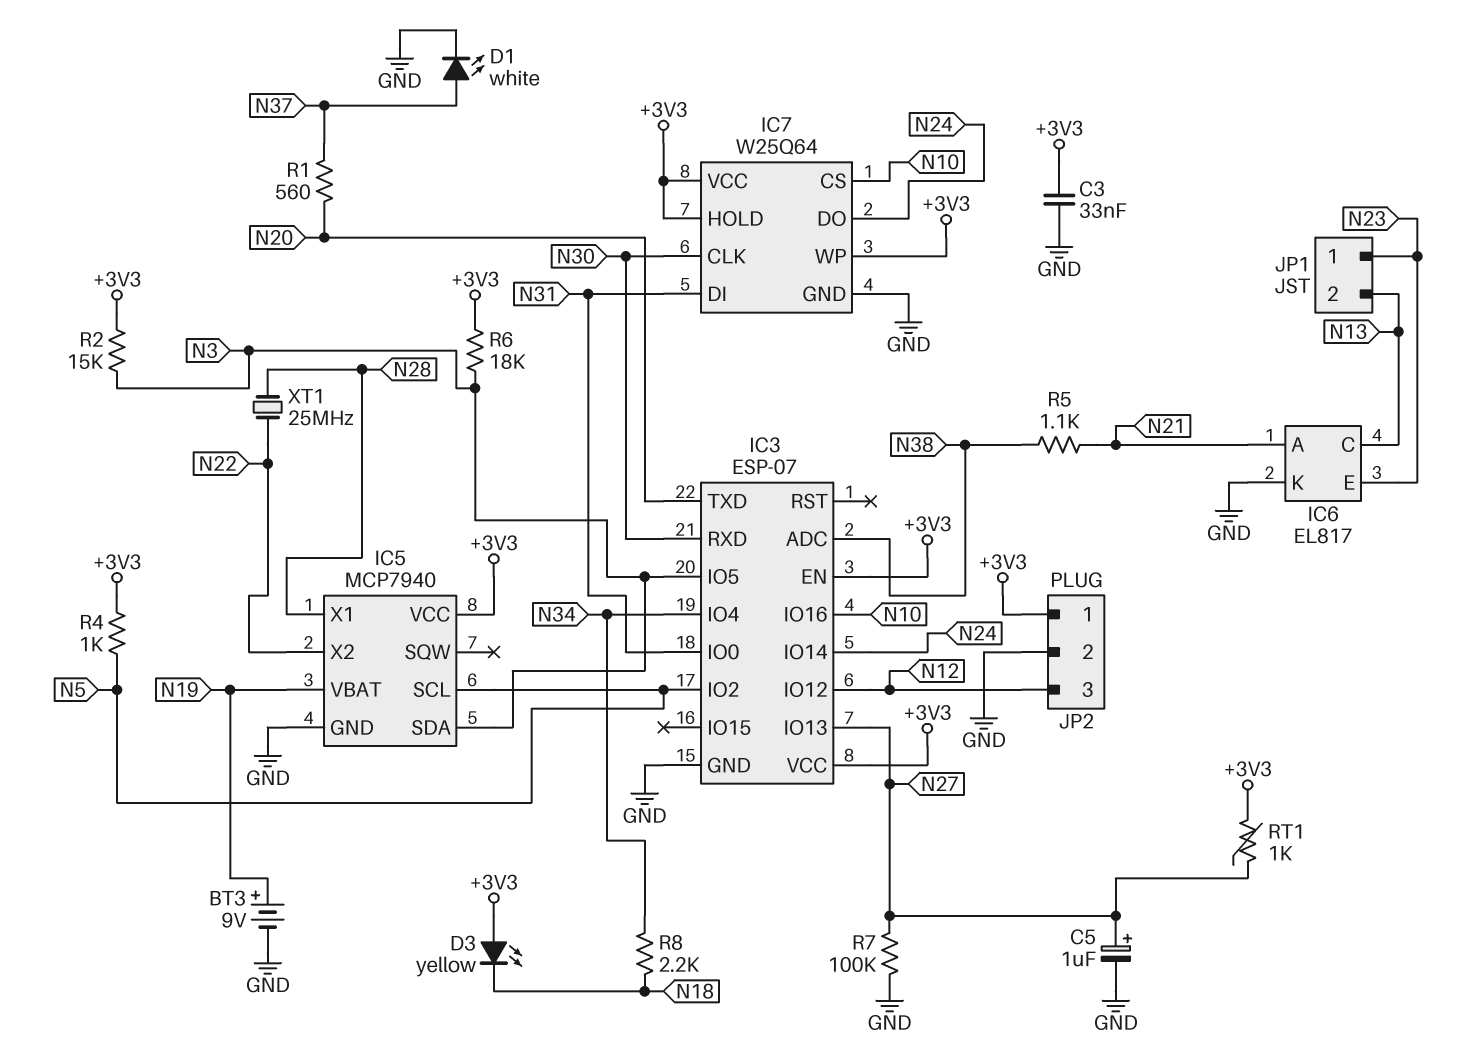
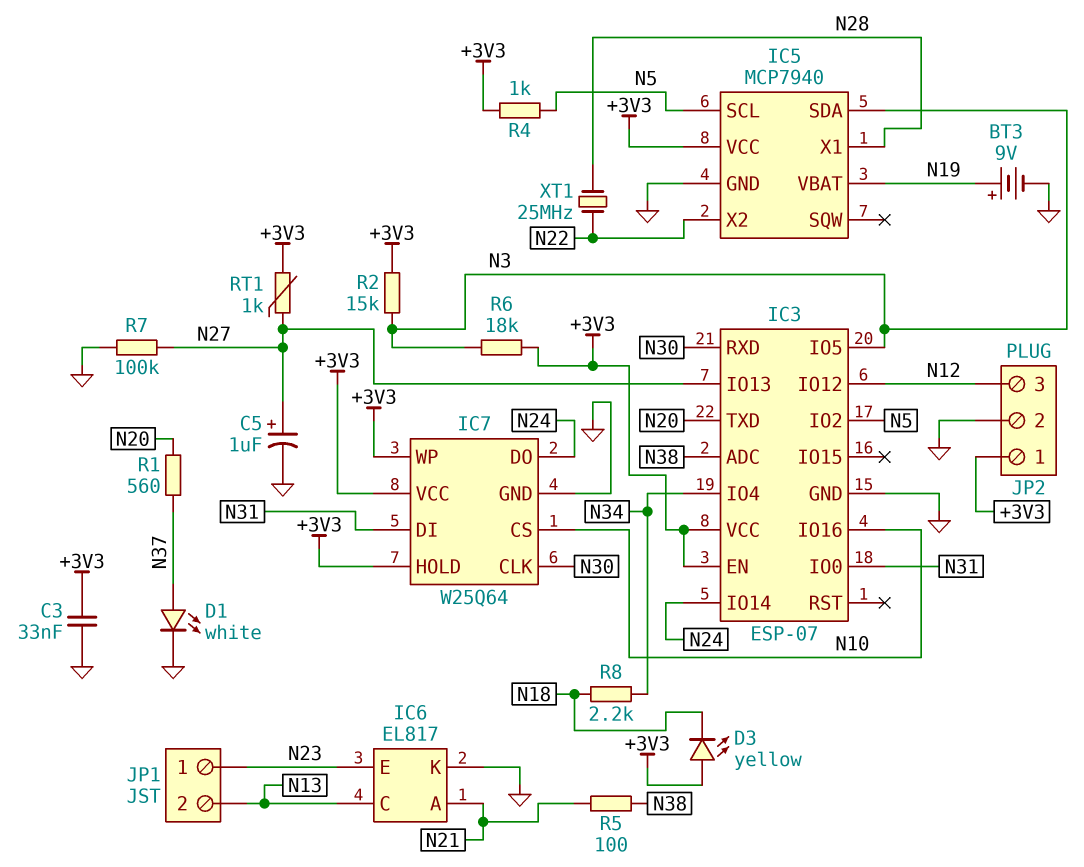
R5: 1.1k (N21, N38) -> 100 (N21, N38)

